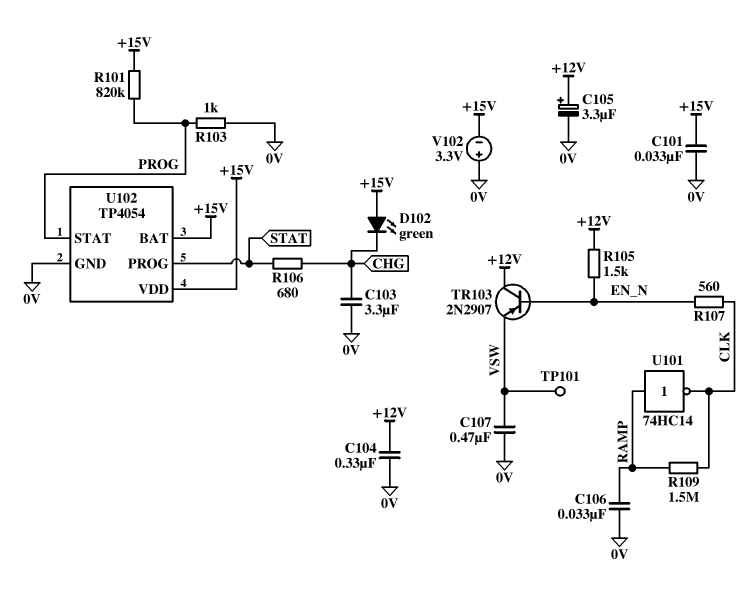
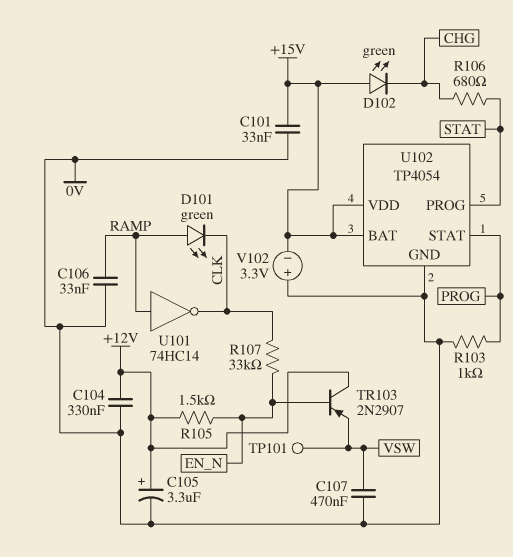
C103: 3.3uF (0V, CHG) -> none
D101: none -> LED green (A RAMP, K CLK)
R101: 820k (+15V, PROG) -> none
R107: 560 (CLK, EN_N) -> 33k (CLK, EN_N)
R109: 1.5M (CLK, RAMP) -> none

